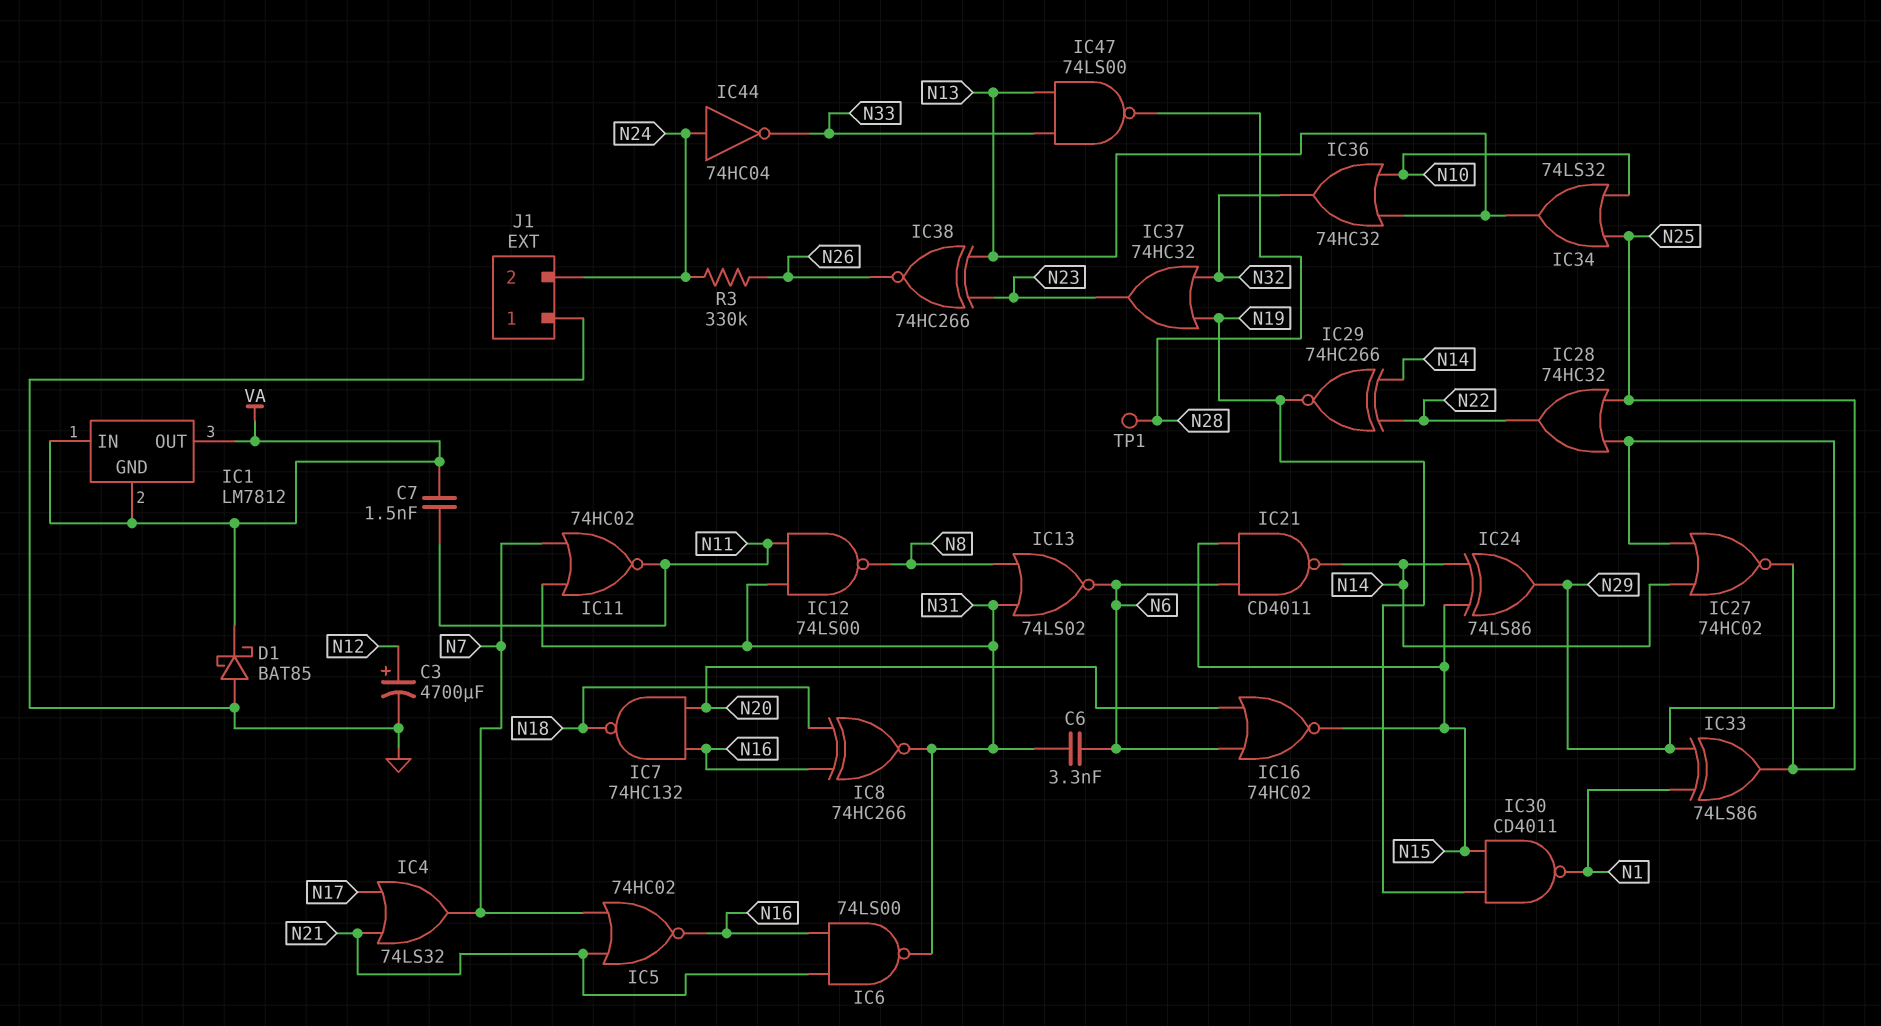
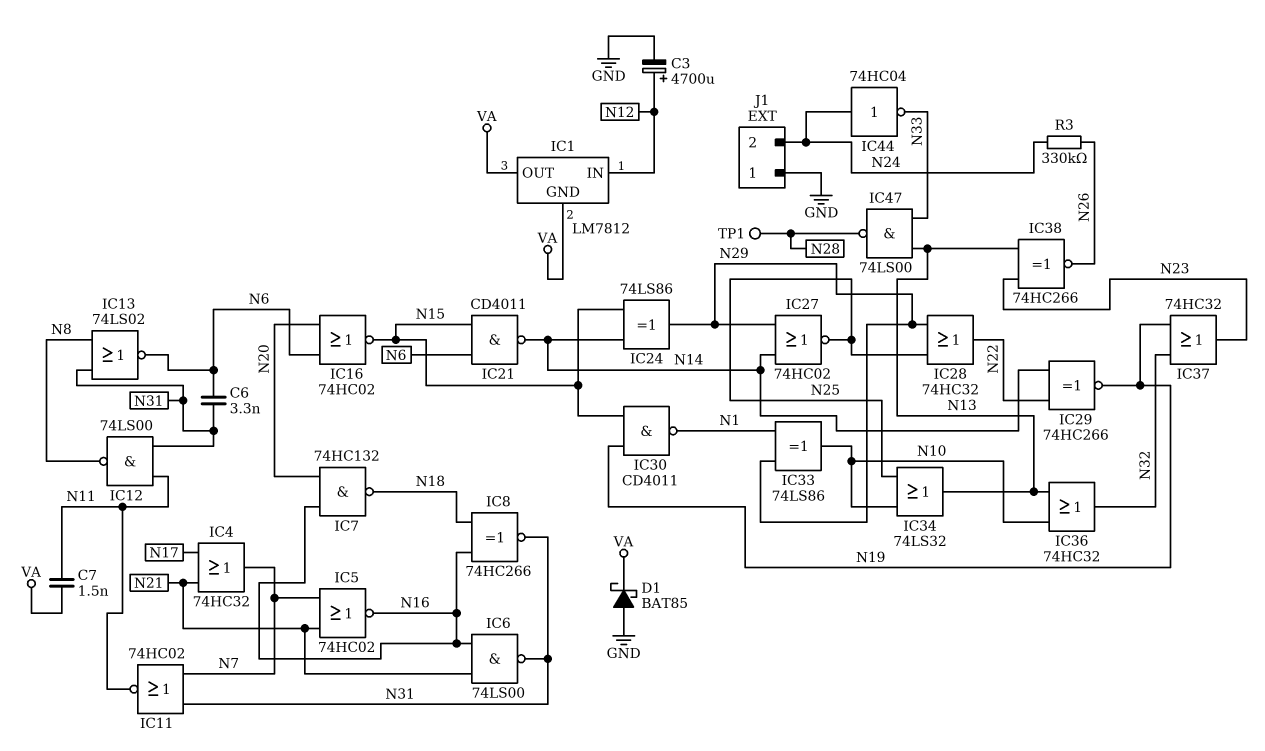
IC1 pin IN: VA -> N12
IC4: OR 74LS32 (in N17, in N21, out N7) -> OR 74HC32 (in N17, in N21, out N7)
IC33: XOR 74LS86 (in N1, in N29, out N25) -> XOR 74LS86 (in N1, in N29, out N10)

